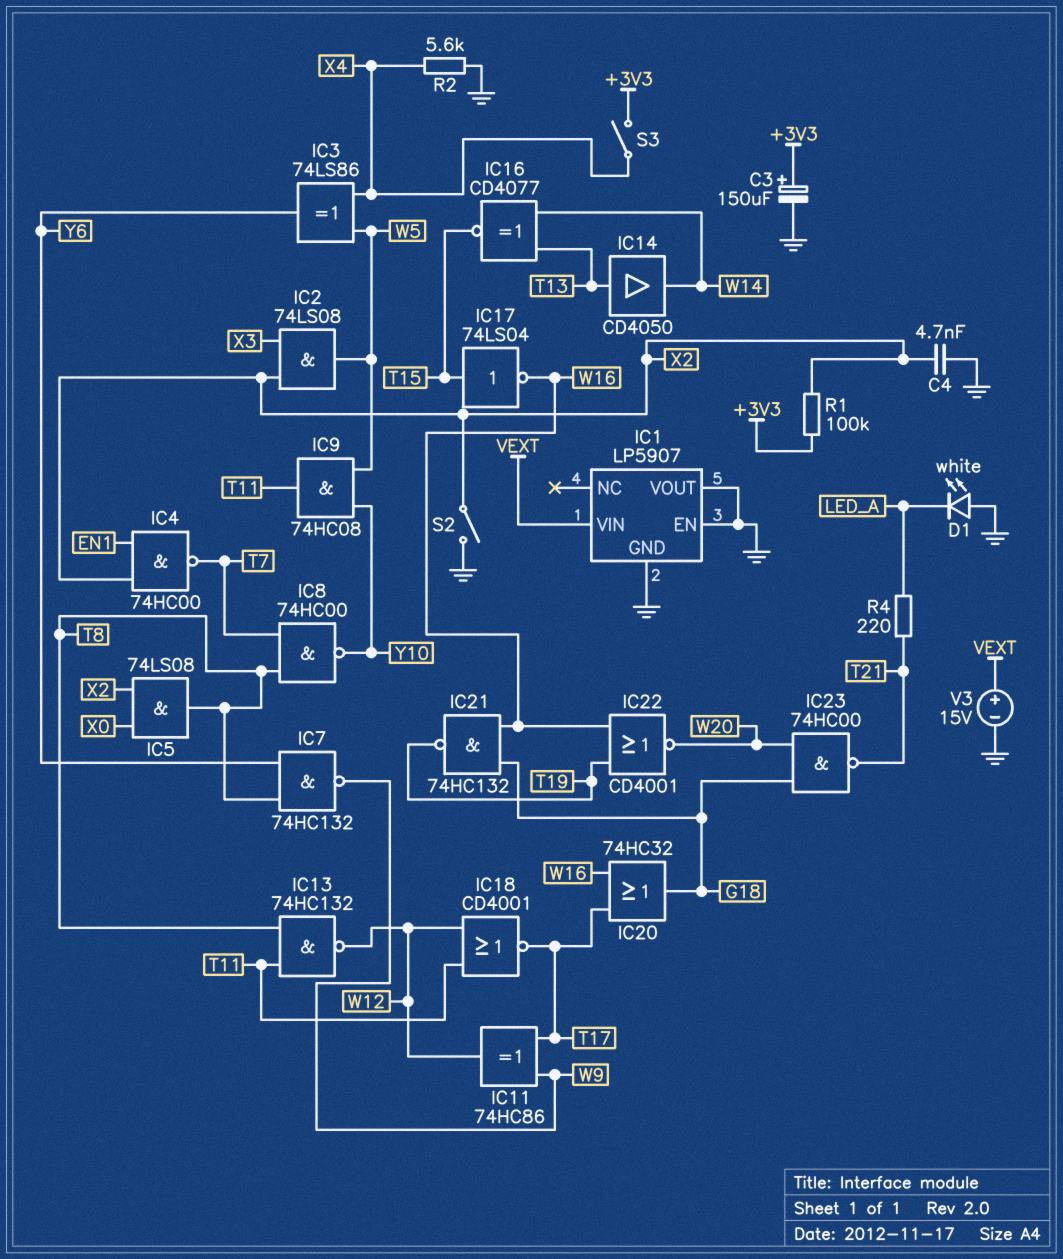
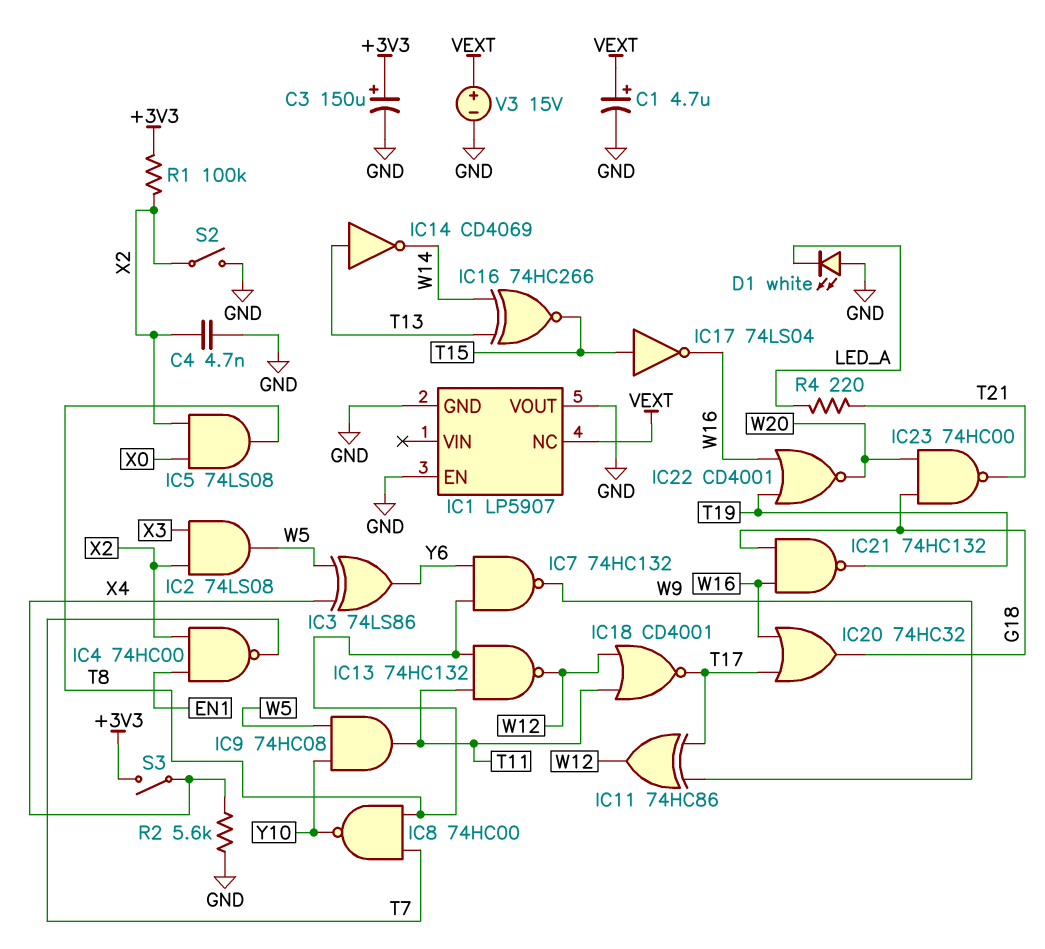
C1: none -> 4.7uF (plus VEXT, minus GND)
IC1 pin NC: none -> VEXT
IC1 pin VIN: VEXT -> none
IC14: buffer CD4050 (in T13, out W14) -> NOT CD4069 (in T13, out W14)
IC16: XNOR CD4077 (in T13, in W14, out T15) -> XNOR 74HC266 (in T13, in W14, out T15)

